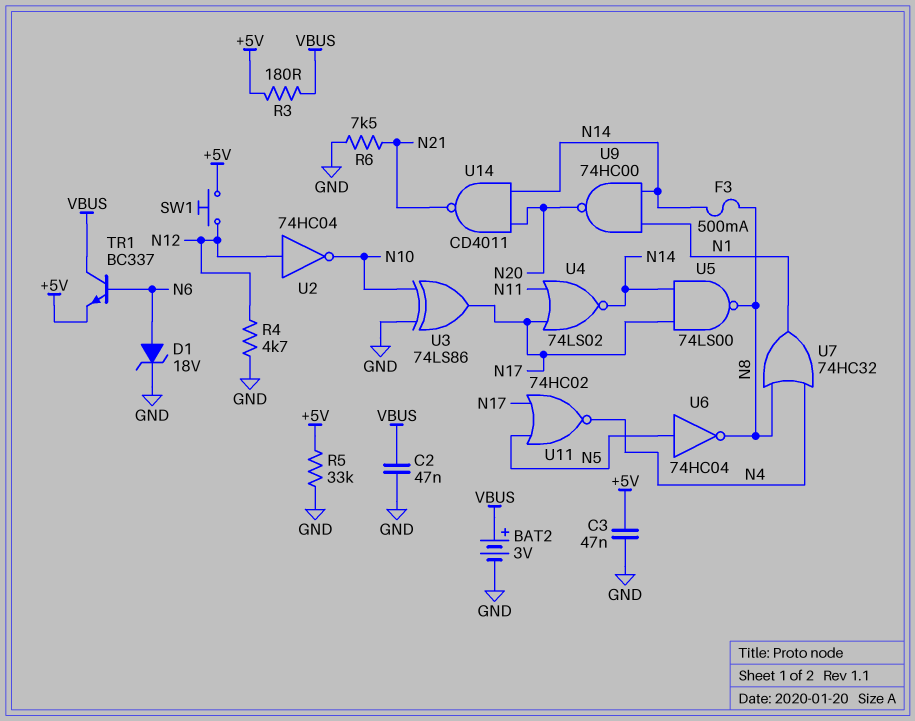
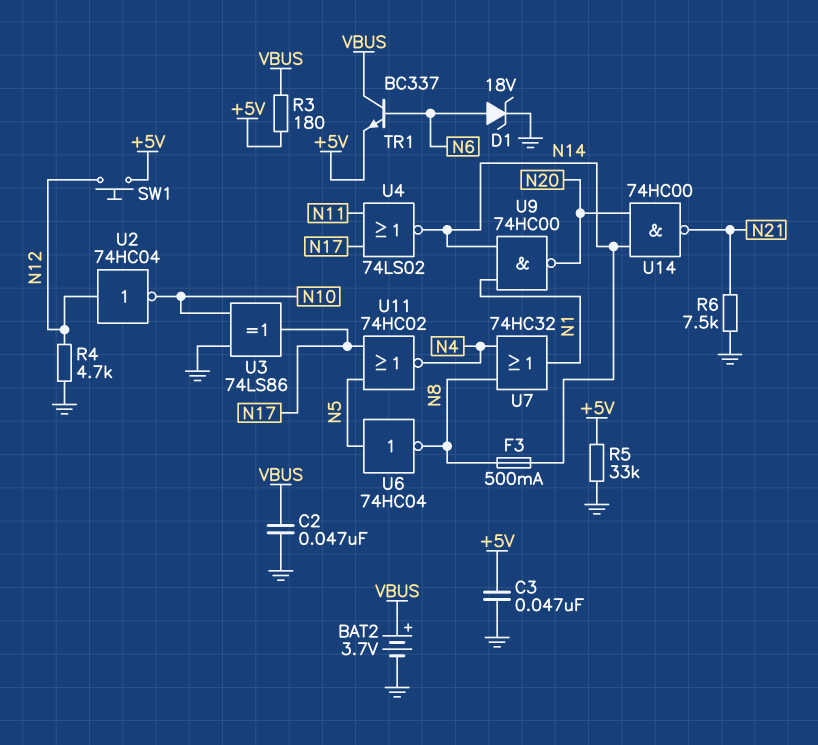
BAT2: 3V (plus VBUS, minus GND) -> 3.7V (plus VBUS, minus GND)
U5: NAND 74LS00 (in N14, in N17, out N8) -> none
U14: NAND CD4011 (in N14, in N20, out N21) -> NAND 74HC00 (in N14, in N20, out N21)

